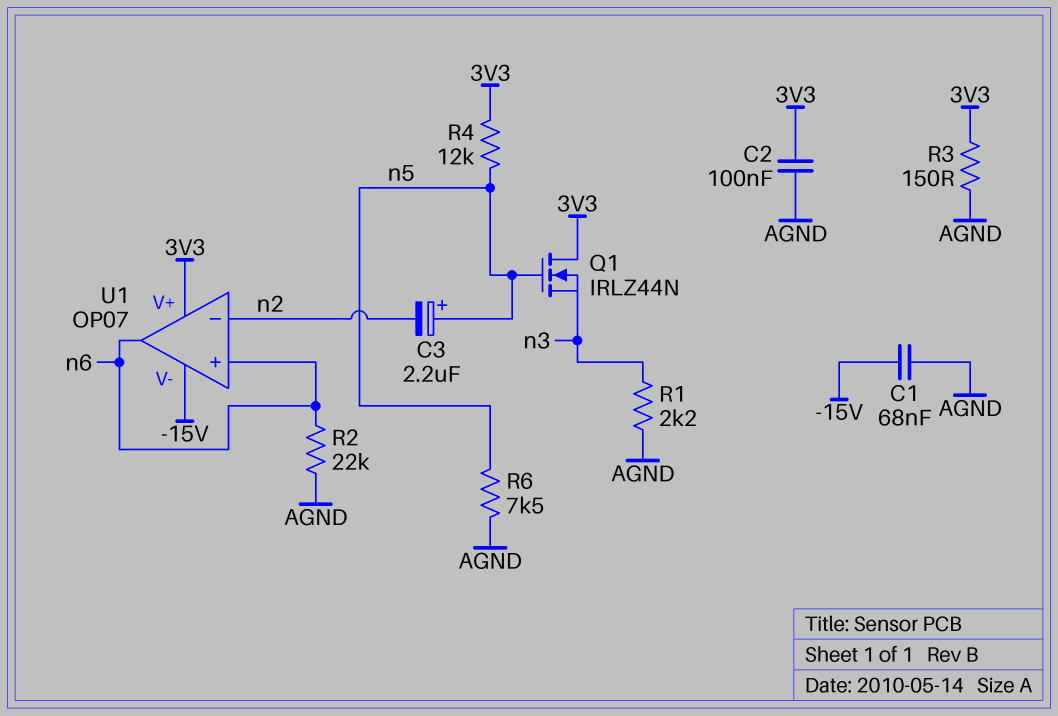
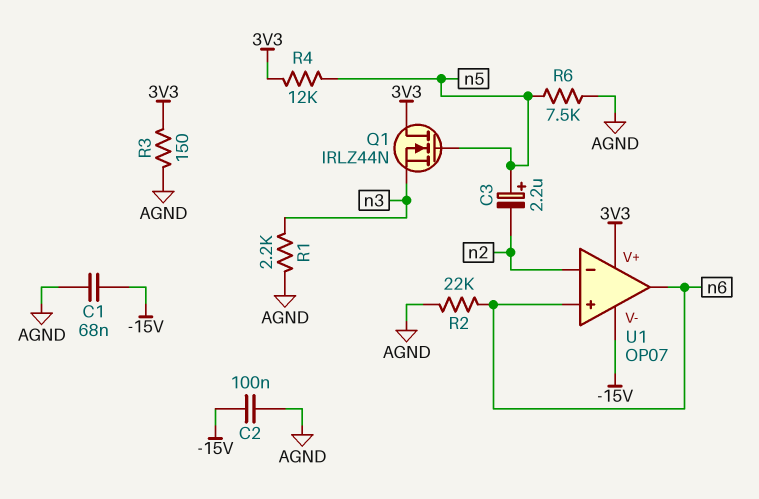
C2: 100nF (3V3, AGND) -> 100nF (-15V, AGND)

